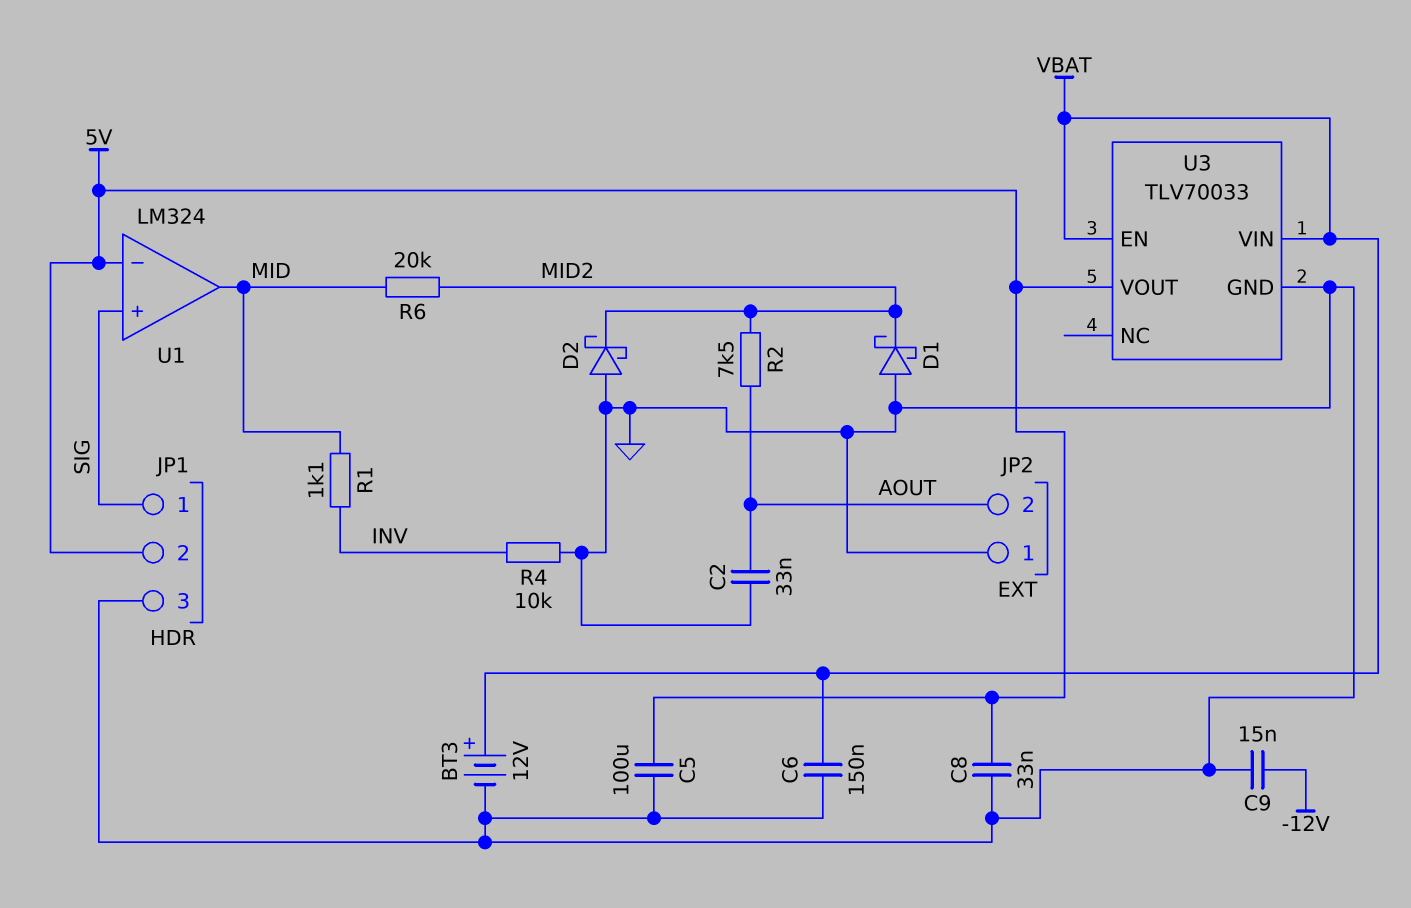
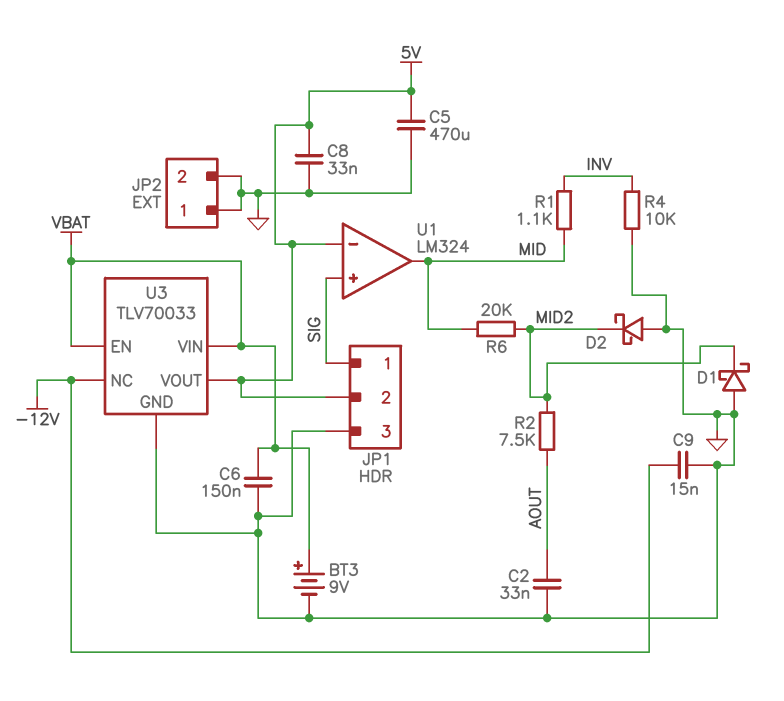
BT3: 12V (plus VBAT, minus GND) -> 9V (plus VBAT, minus GND)
C5: 100uF (5V, GND) -> 470uF (5V, GND)
JP2 pin 2: AOUT -> GND
U3 pin NC: none -> -12V

